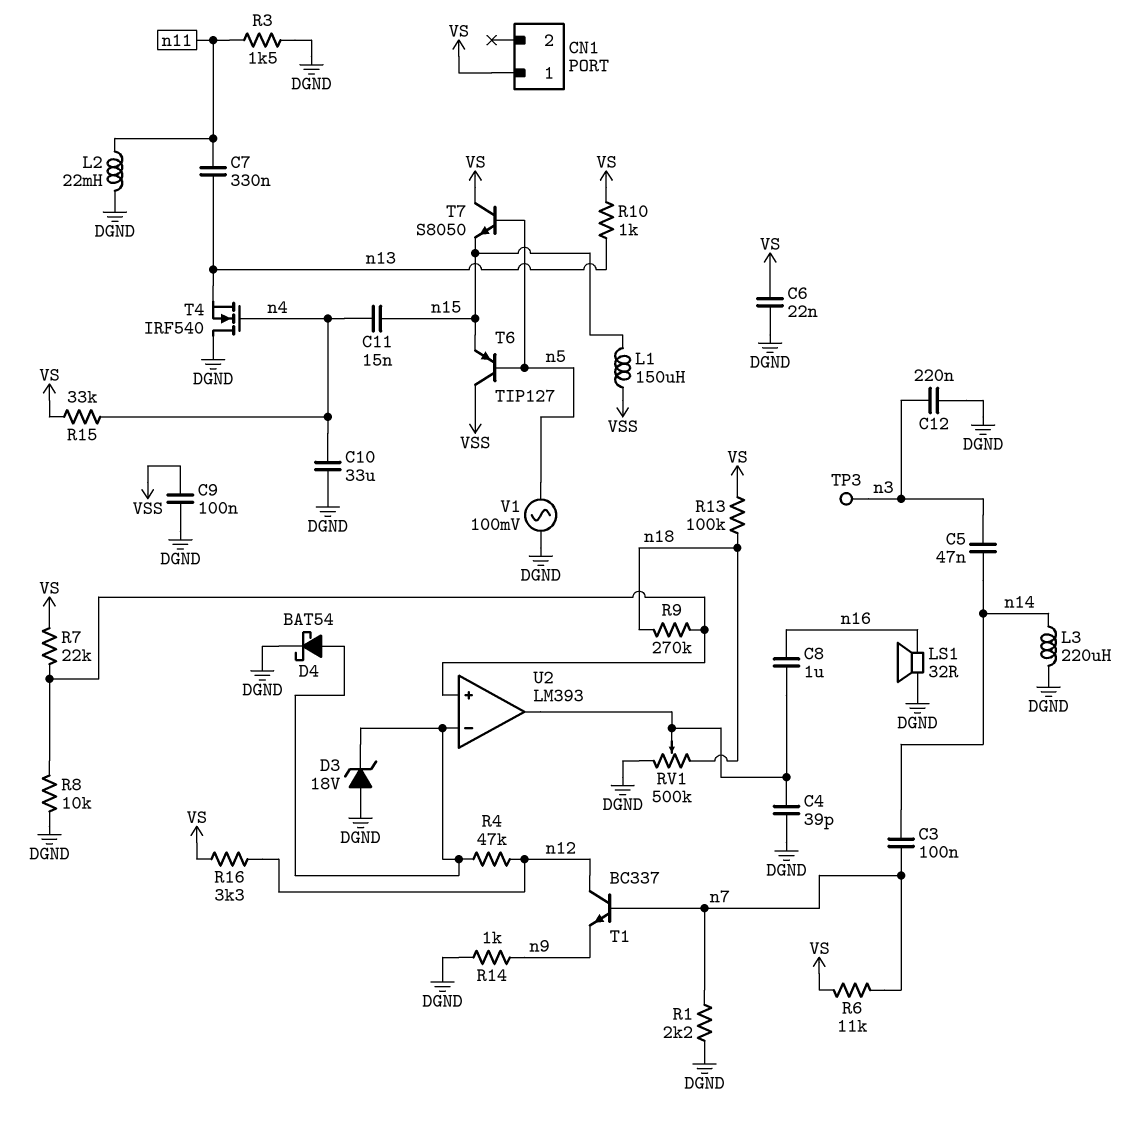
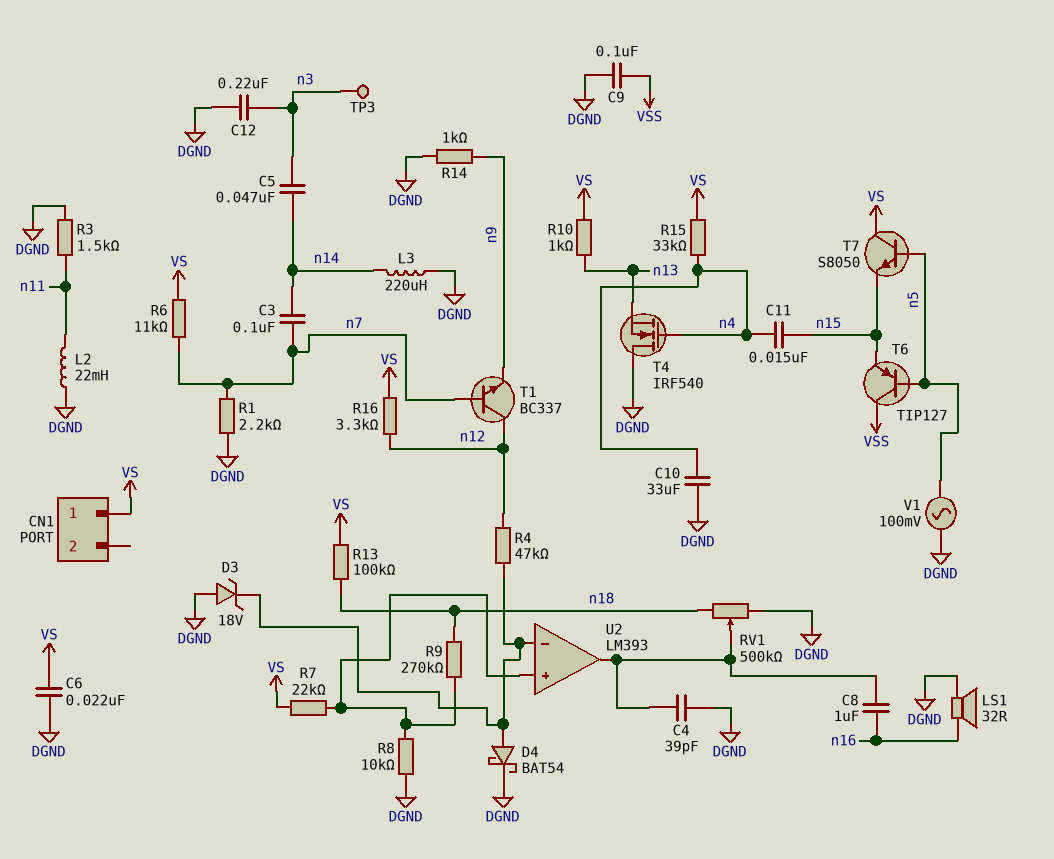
C7: 330nF (n11, n13) -> none
L1: 150uH (VSS, n15) -> none

